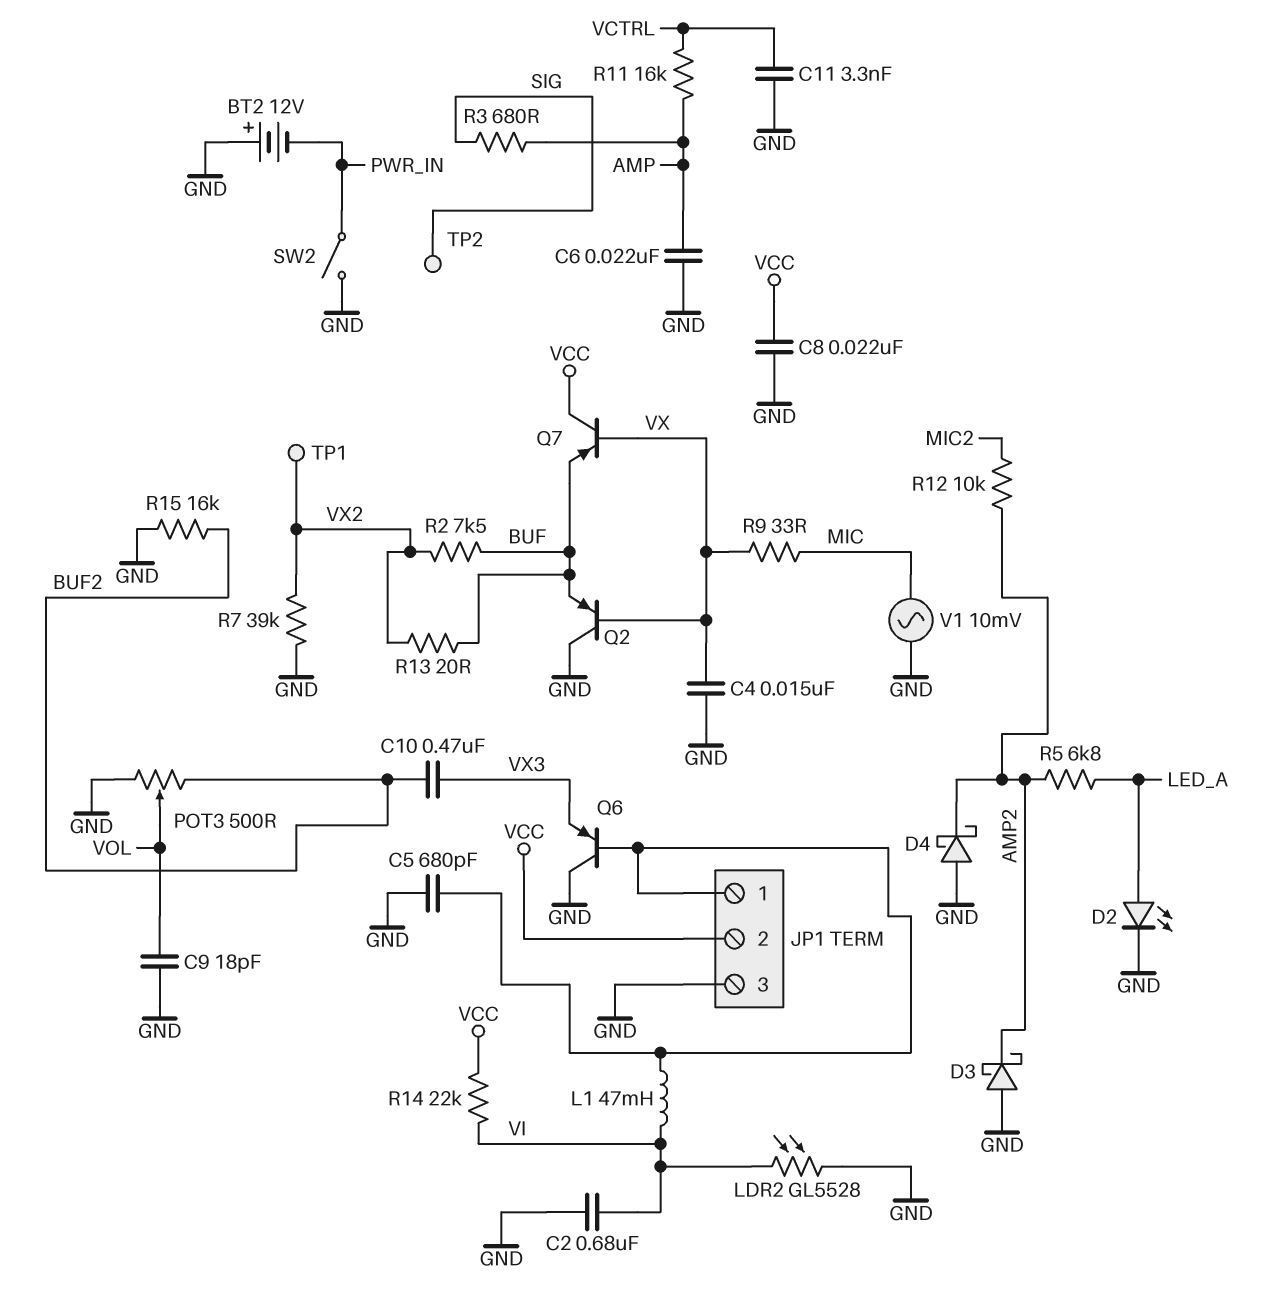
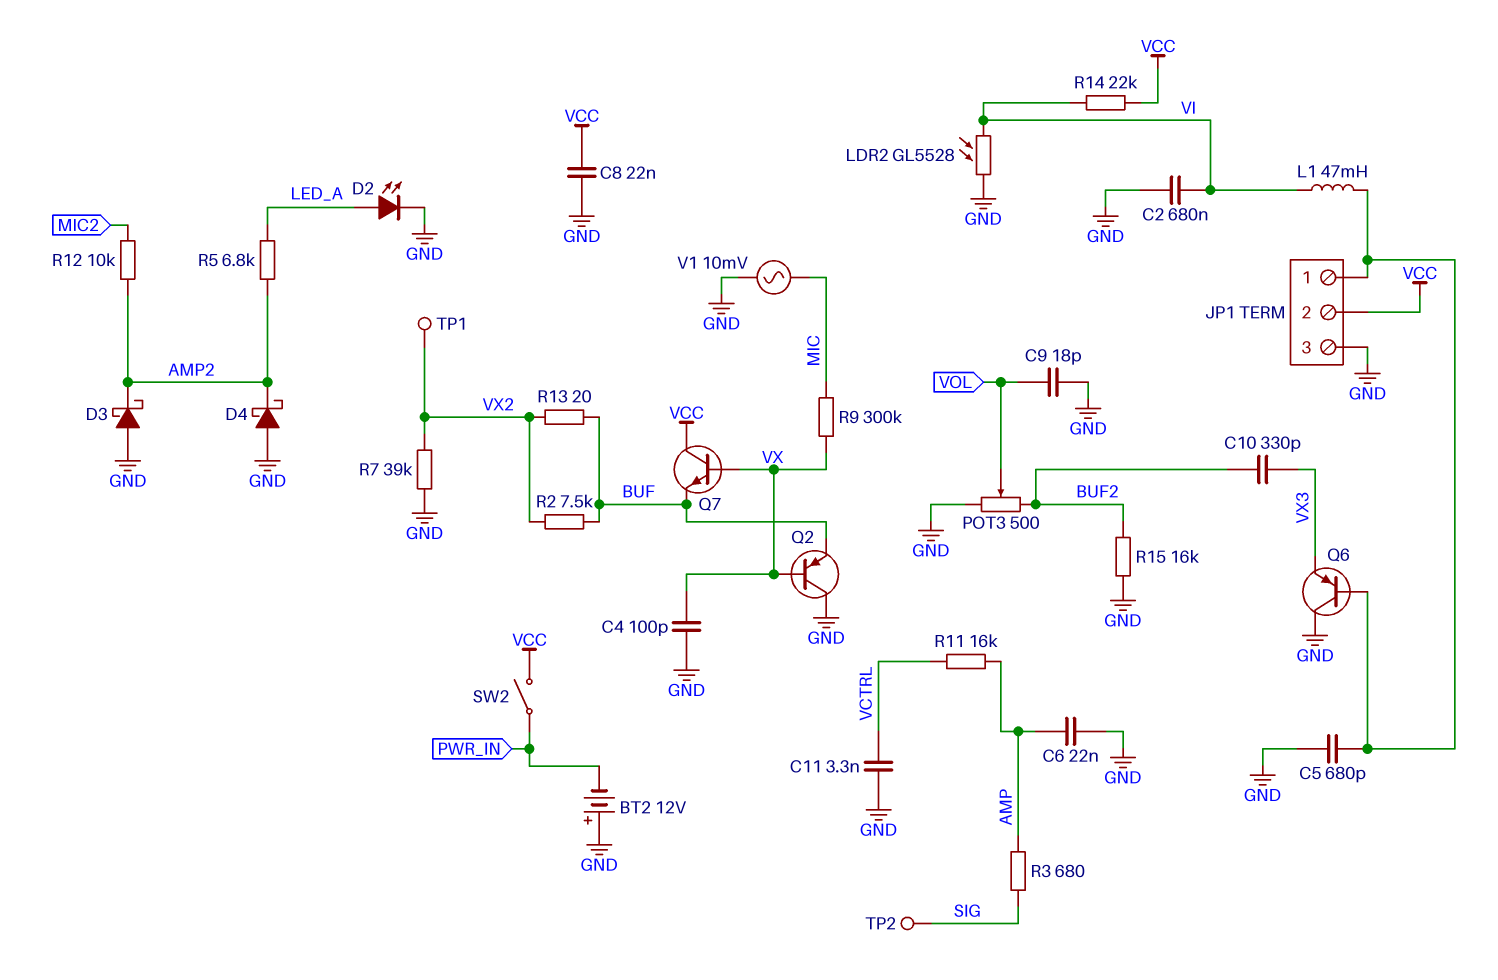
C4: 15nF (GND, VX) -> 100pF (GND, VX)
C10: 470nF (BUF2, VX3) -> 330pF (BUF2, VX3)
Q7: PNP (B VX, C VCC, E BUF) -> NPN (B VX, C VCC, E BUF)
R9: 33 (MIC, VX) -> 300k (MIC, VX)
SW2: switch (GND, PWR_IN) -> switch (PWR_IN, VCC)

